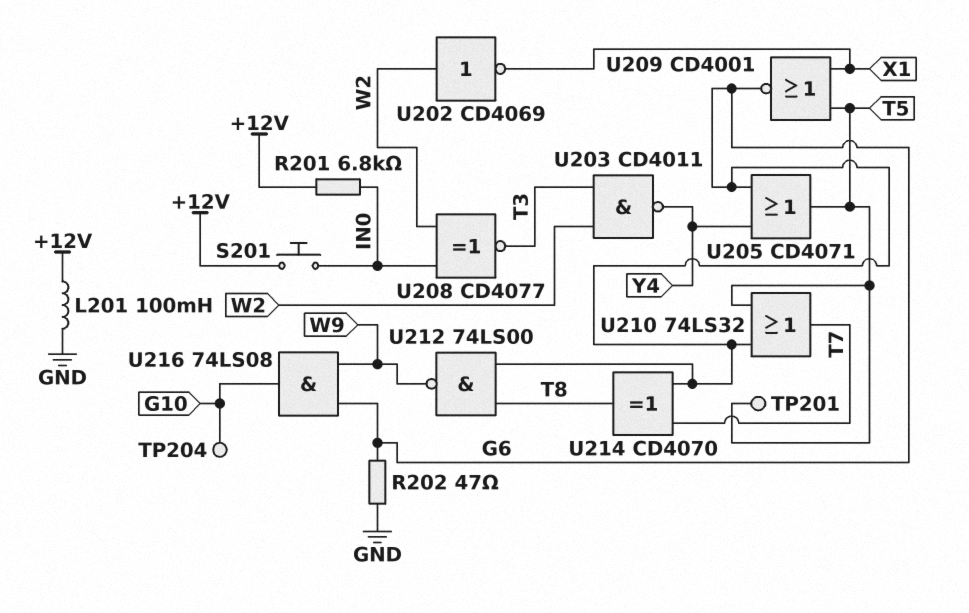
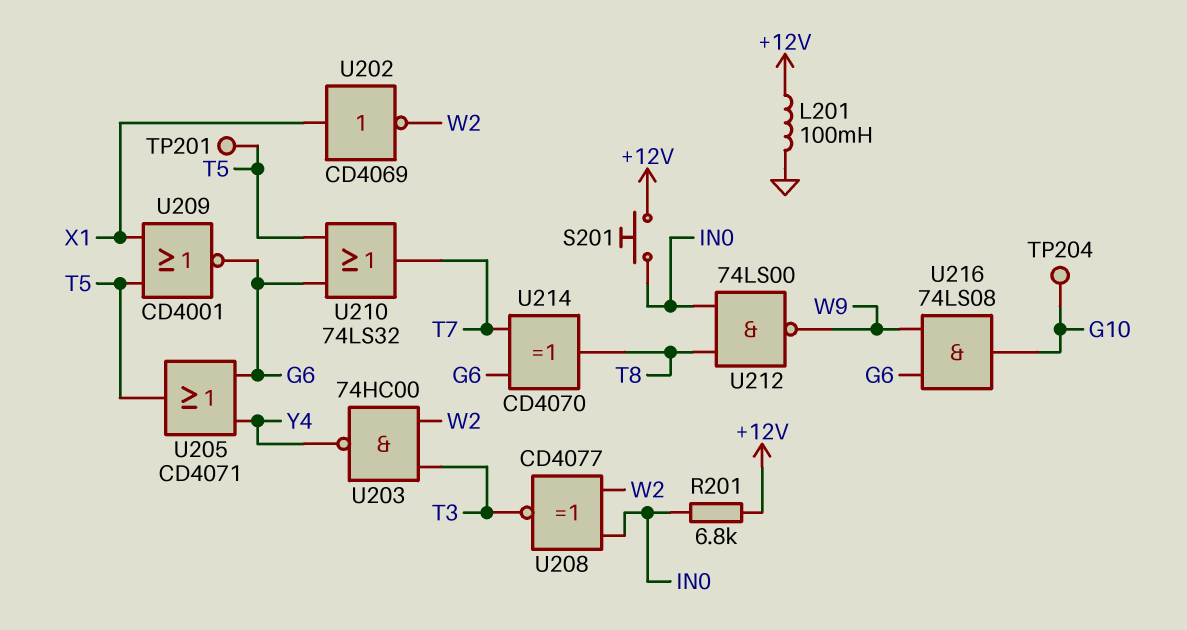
R202: 47 (G6, GND) -> none
U202: NOT CD4069 (in W2, out X1) -> NOT CD4069 (in X1, out W2)
U203: NAND CD4011 (in T3, in W2, out Y4) -> NAND 74HC00 (in T3, in W2, out Y4)
U212: NAND 74LS00 (in G6, in T8, out W9) -> NAND 74LS00 (in IN0, in T8, out W9)

